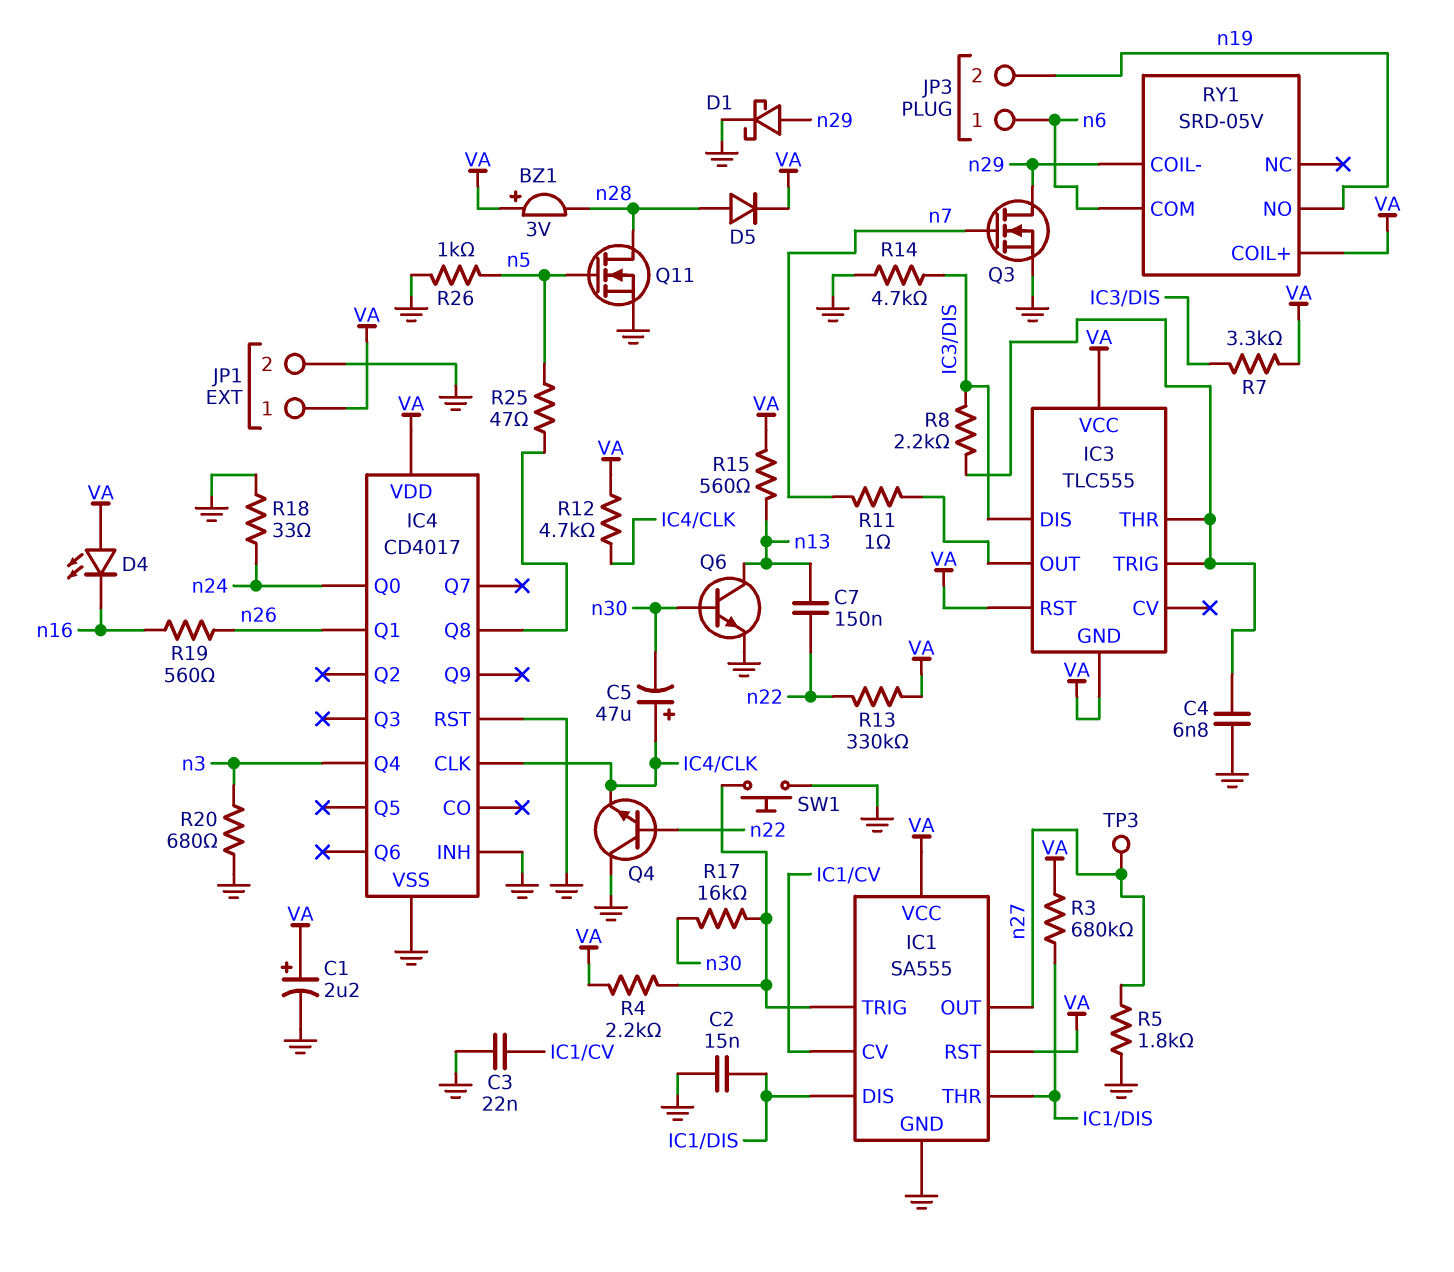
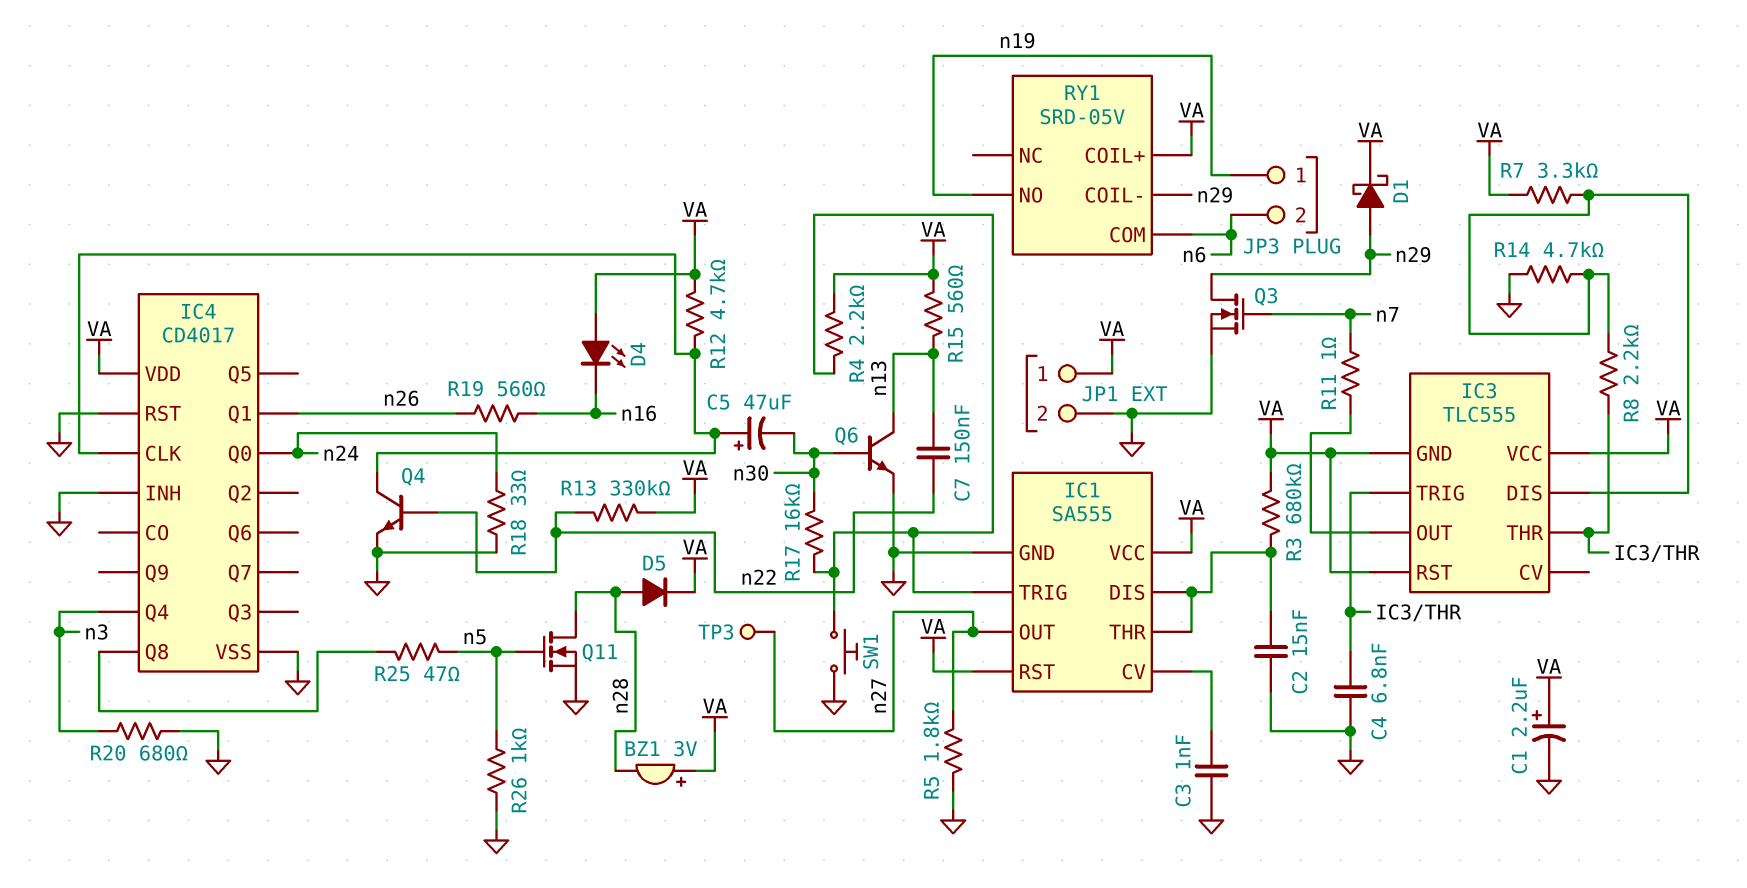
C3: 22nF (GND, IC1/CV) -> 1nF (GND, IC1/CV)
D1: schottky (A n29, K GND) -> schottky (A n29, K VA)
JP3 pin 1: n6 -> n19
JP3 pin 2: n19 -> n6
Q4: NPN (B n22, C GND, E IC4/CLK) -> NPN (B n22, C IC4/CLK, E GND)

